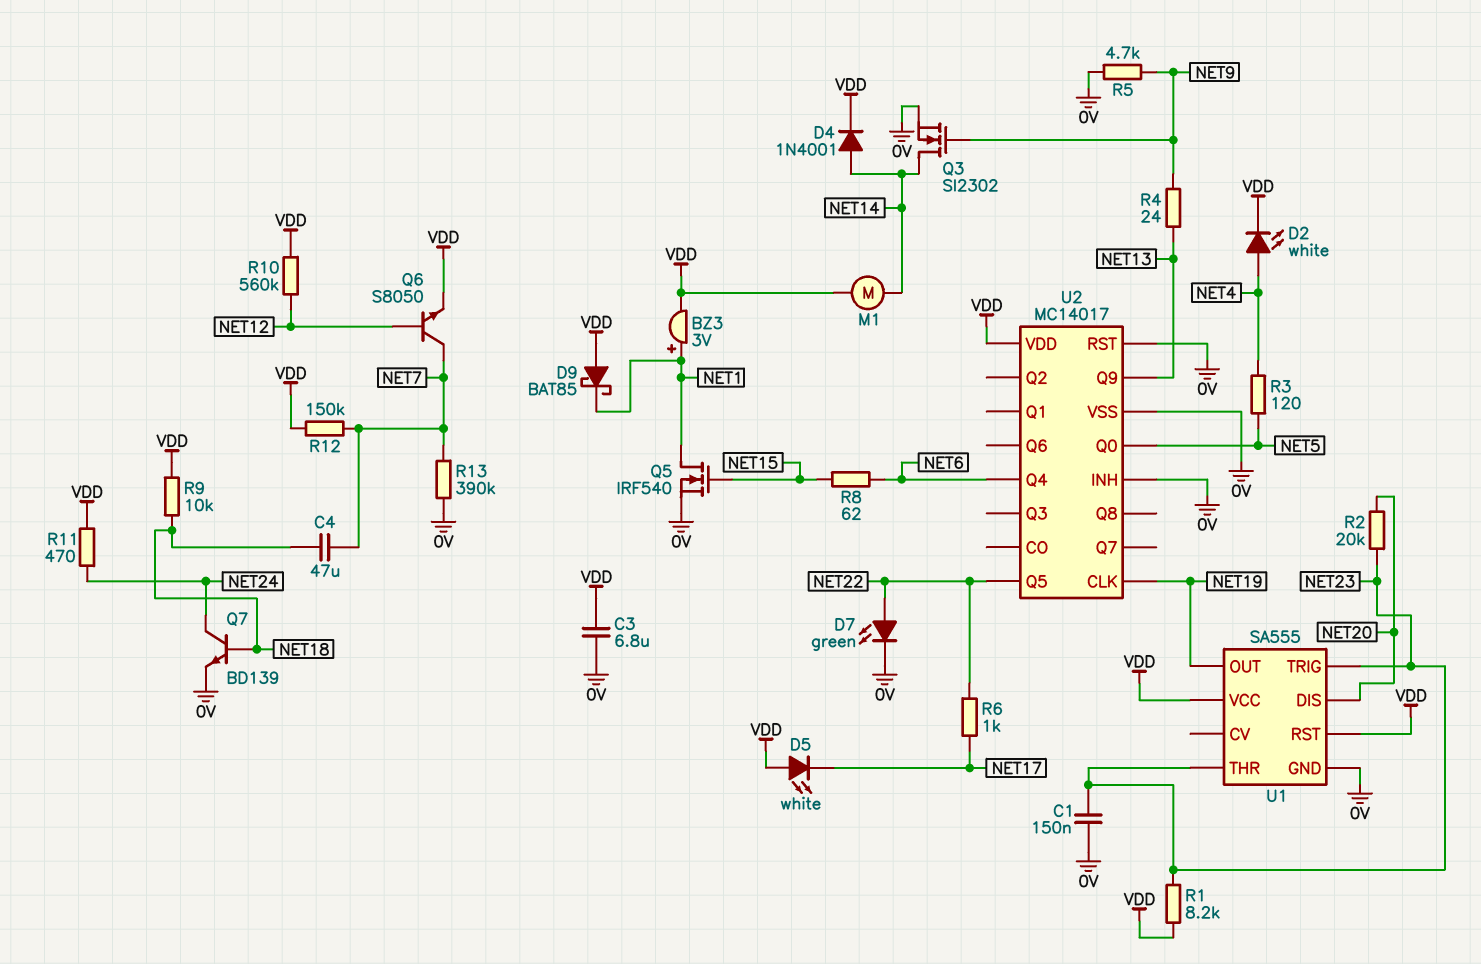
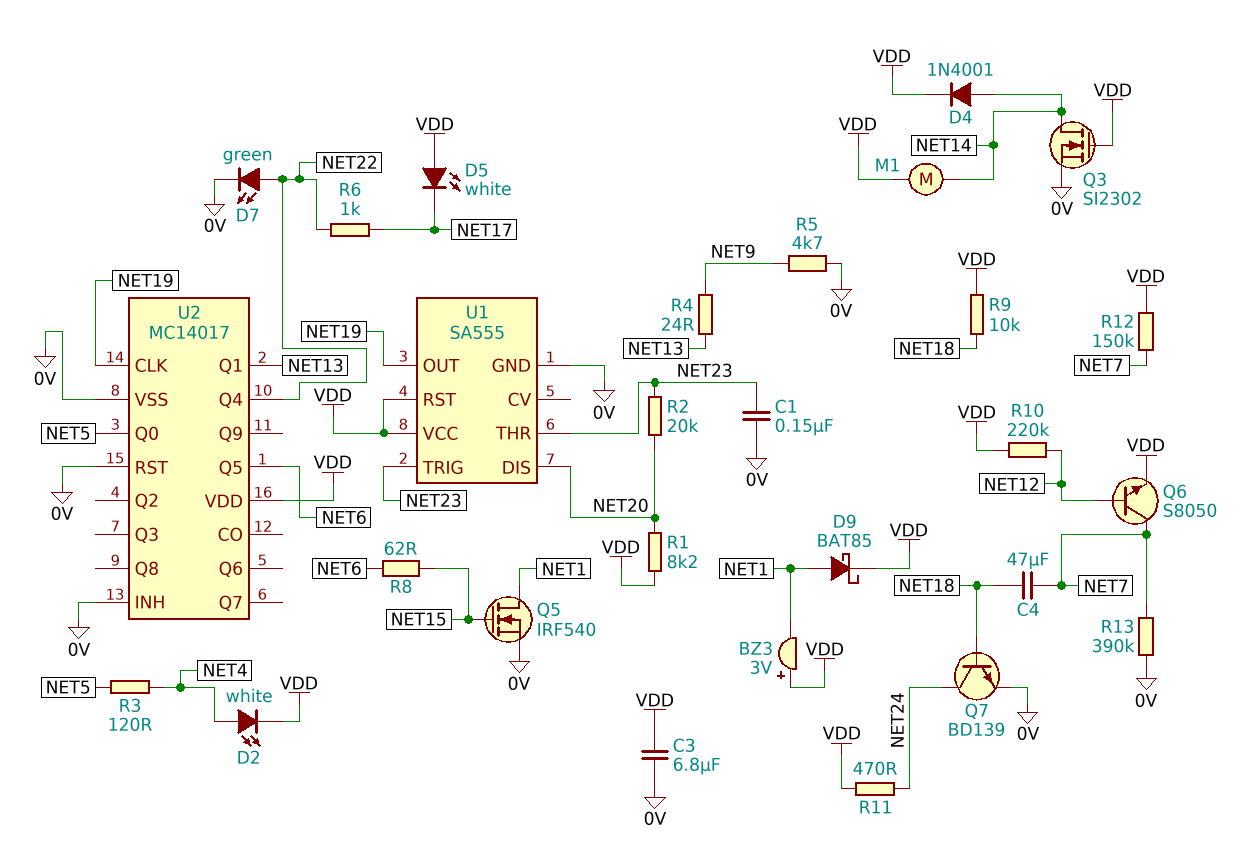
BZ3: buzzer 3V (plus NET1, minus VDD) -> buzzer 3V (plus VDD, minus NET1)
D9: schottky BAT85 (A VDD, K NET1) -> schottky BAT85 (A NET1, K VDD)
Q3: NMOS SI2302 (G NET9, D NET14, S 0V) -> NMOS SI2302 (G VDD, D NET14, S 0V)
R1: 8.2k (NET23, VDD) -> 8.2k (NET20, VDD)
R10: 560k (NET12, VDD) -> 220k (NET12, VDD)
U2 pin Q1: none -> NET13
U2 pin Q4: NET6 -> NET22
U2 pin Q5: NET22 -> NET6
U2 pin Q9: NET13 -> none

